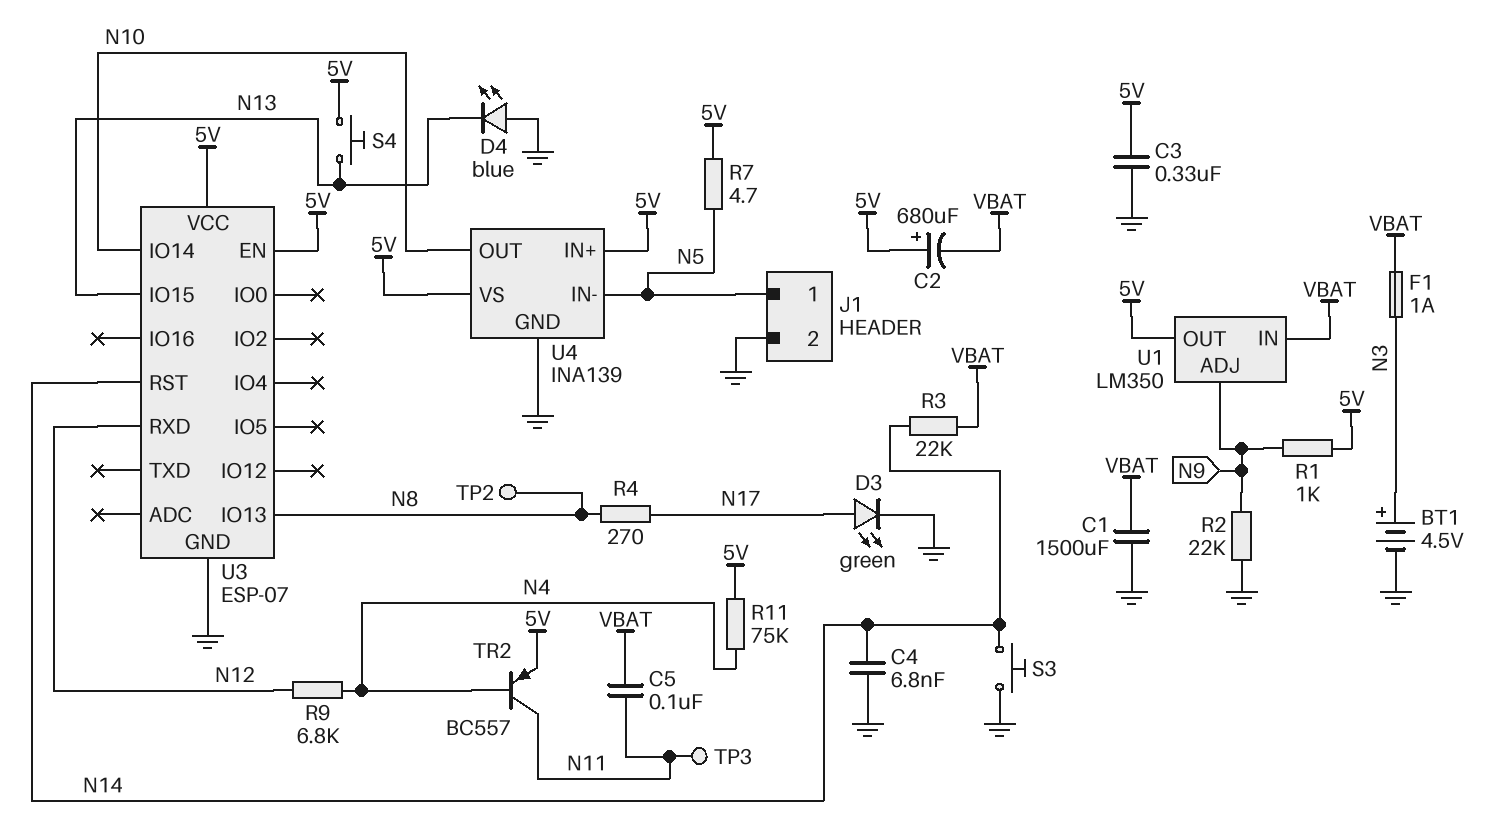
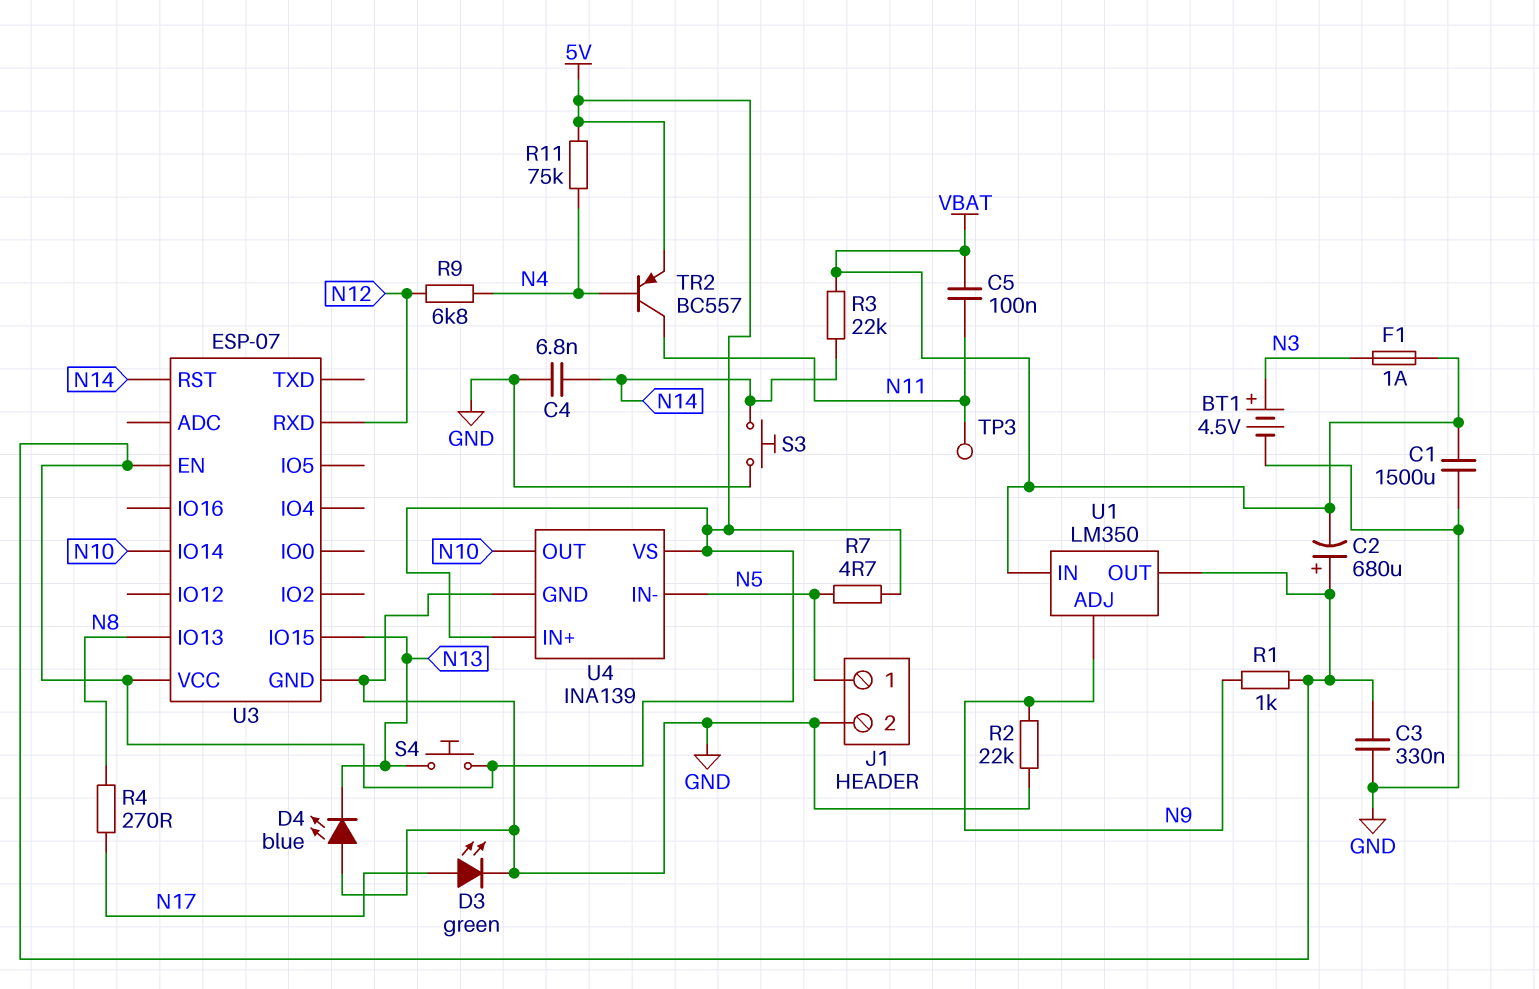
TP2: test point (N8) -> none

